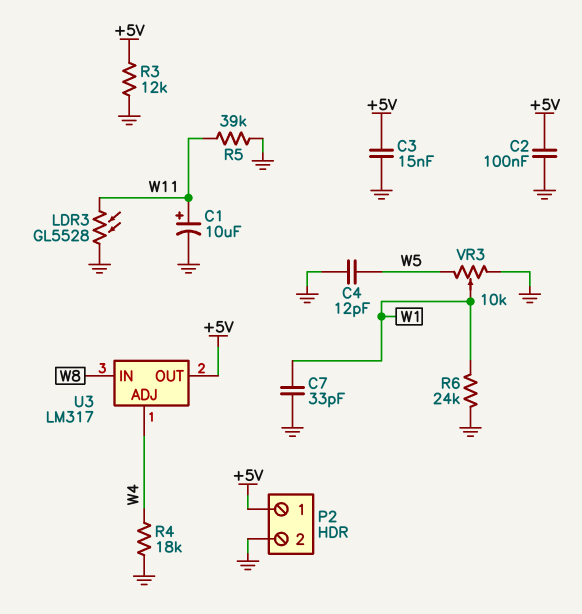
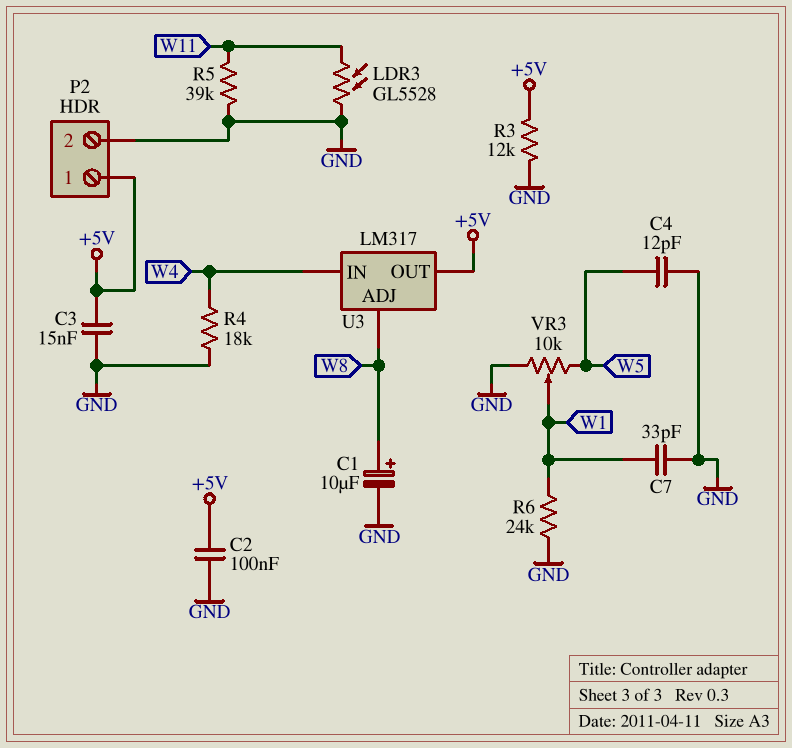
C1: 10uF (plus W11, minus GND) -> 10uF (plus W8, minus GND)
U3 pin ADJ: W4 -> W8
U3 pin IN: W8 -> W4

